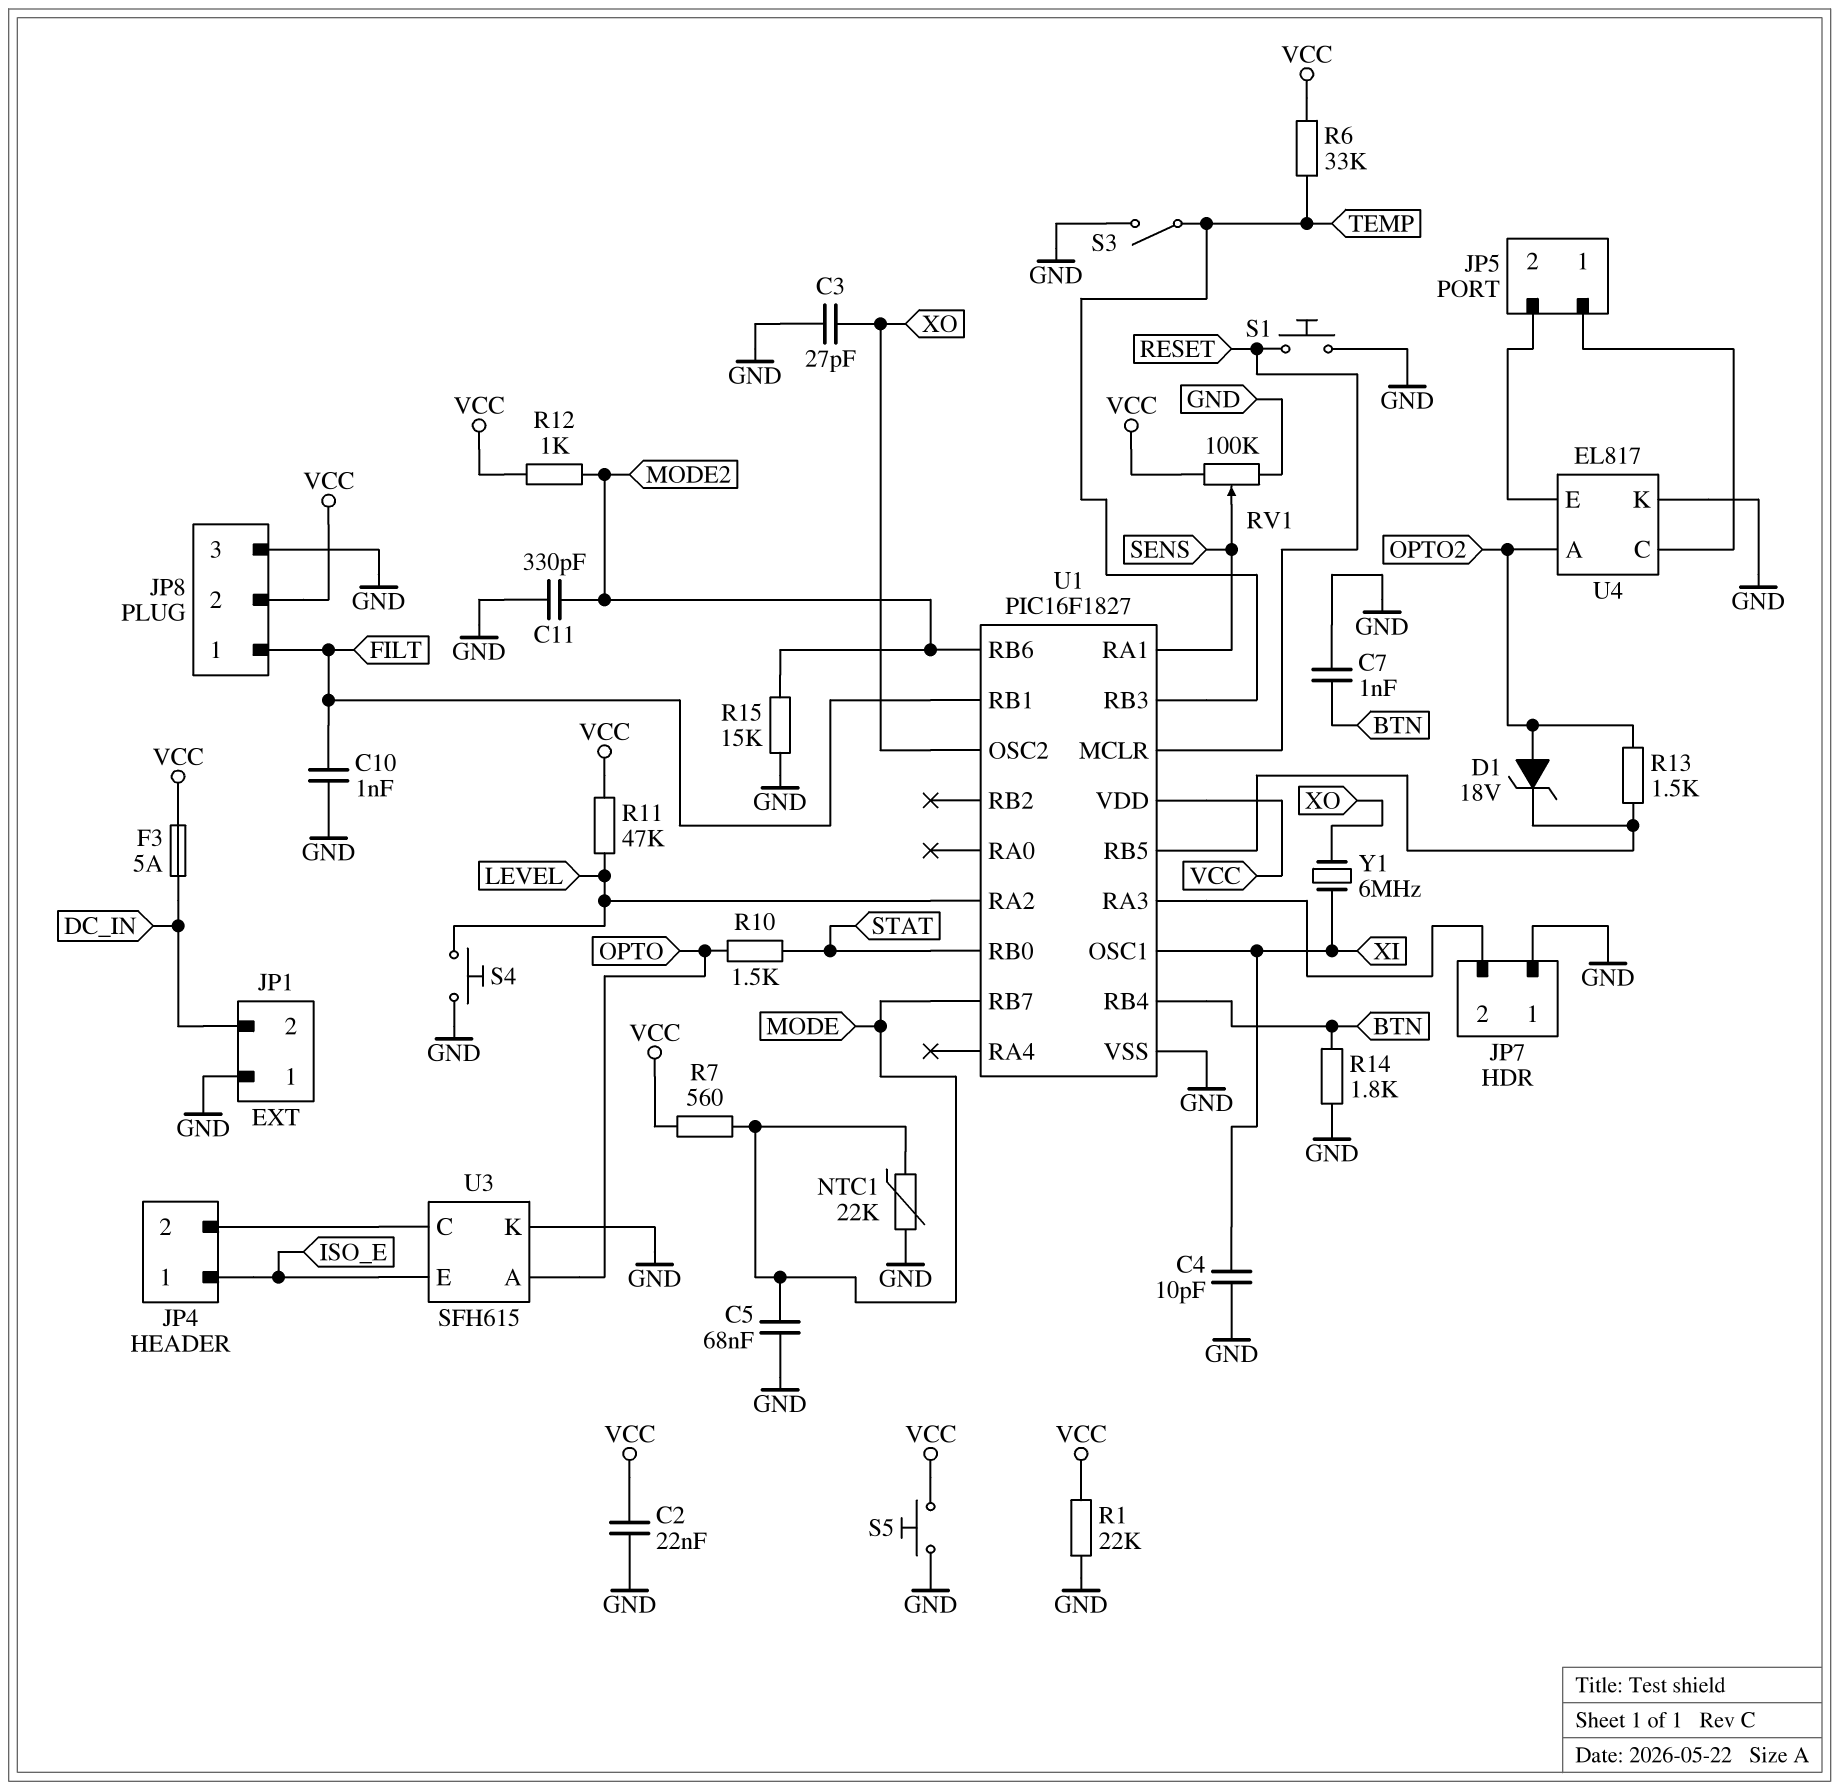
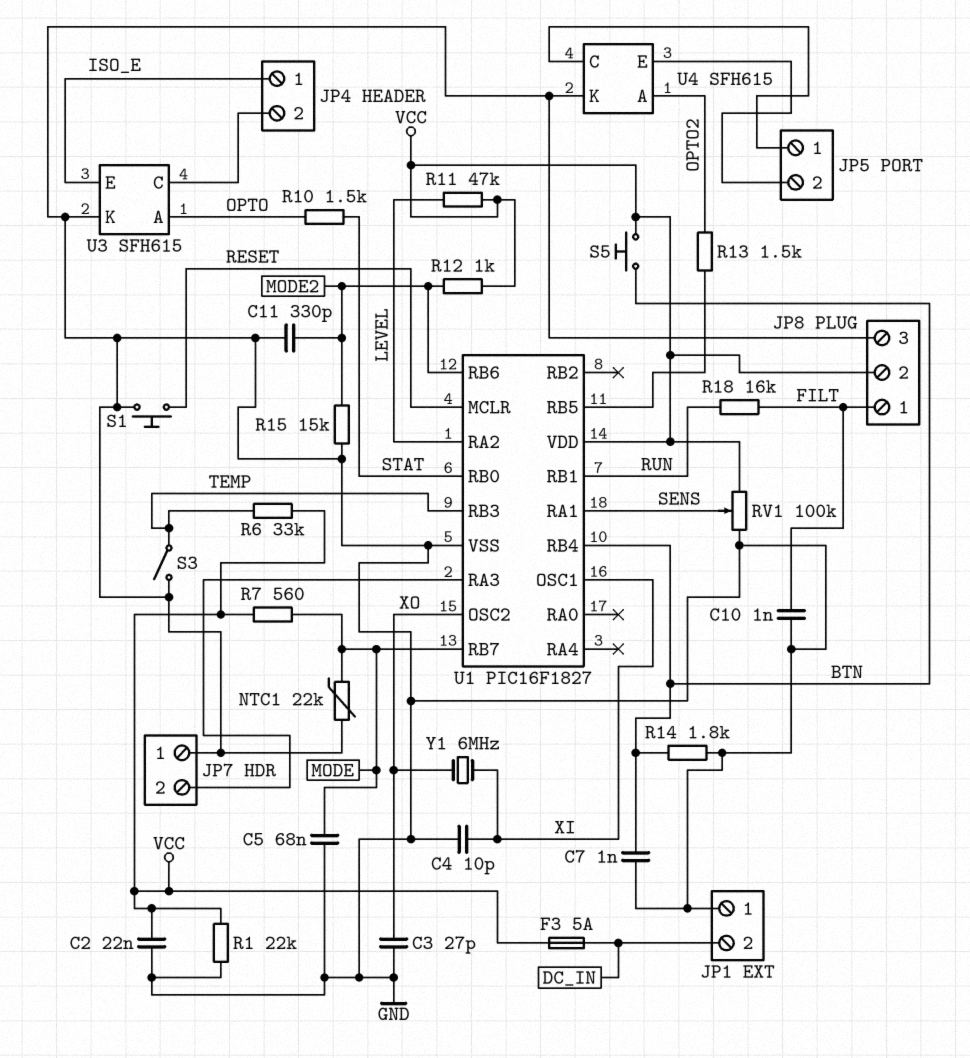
D1: zener 18V (A OPTO2, K U1/RB5) -> none
R18: none -> 16k (FILT, RUN)
S4: button (GND, LEVEL) -> none
S5: button (GND, VCC) -> button (BTN, VCC)
U1 pin RB1: FILT -> RUN
U4: EL817 -> SFH615

